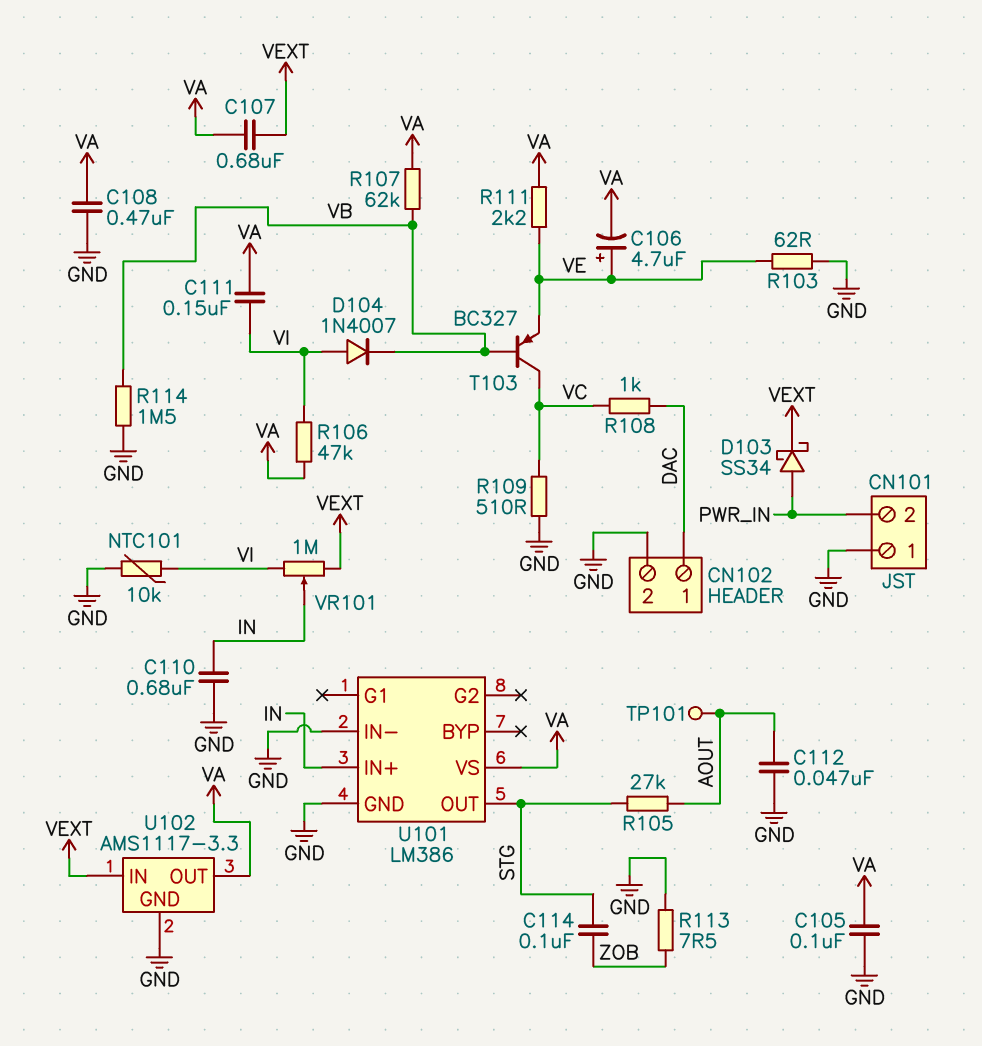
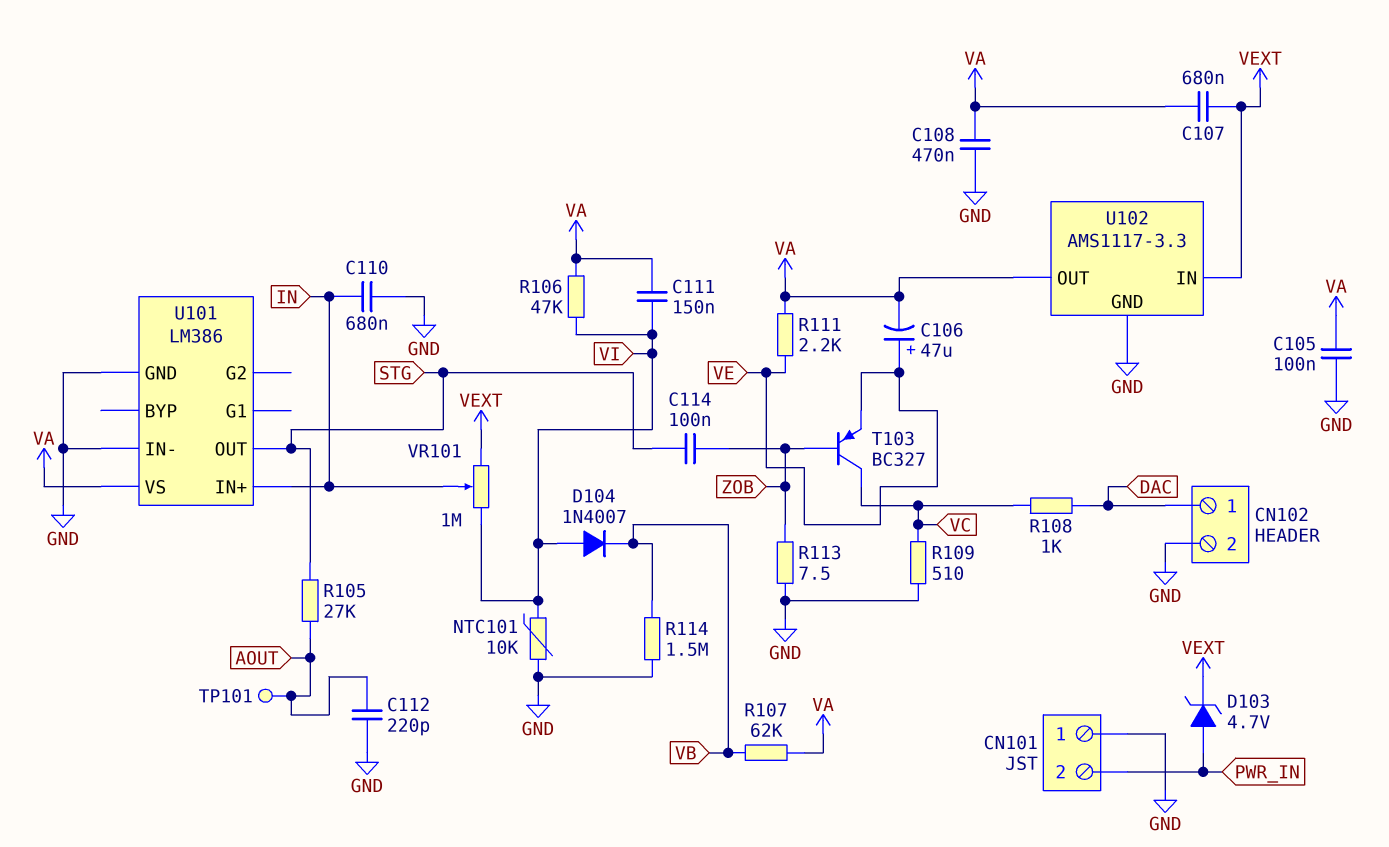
C106: 4.7uF (plus VE, minus VA) -> 47uF (plus VE, minus VA)
C112: 47nF (AOUT, GND) -> 220pF (AOUT, GND)
D103: schottky SS34 (A PWR_IN, K VEXT) -> zener 4.7V (A PWR_IN, K VEXT)
R103: 62 (GND, VE) -> none
T103: PNP BC327 (B VB, C VC, E VE) -> PNP BC327 (B ZOB, C VC, E VE)

